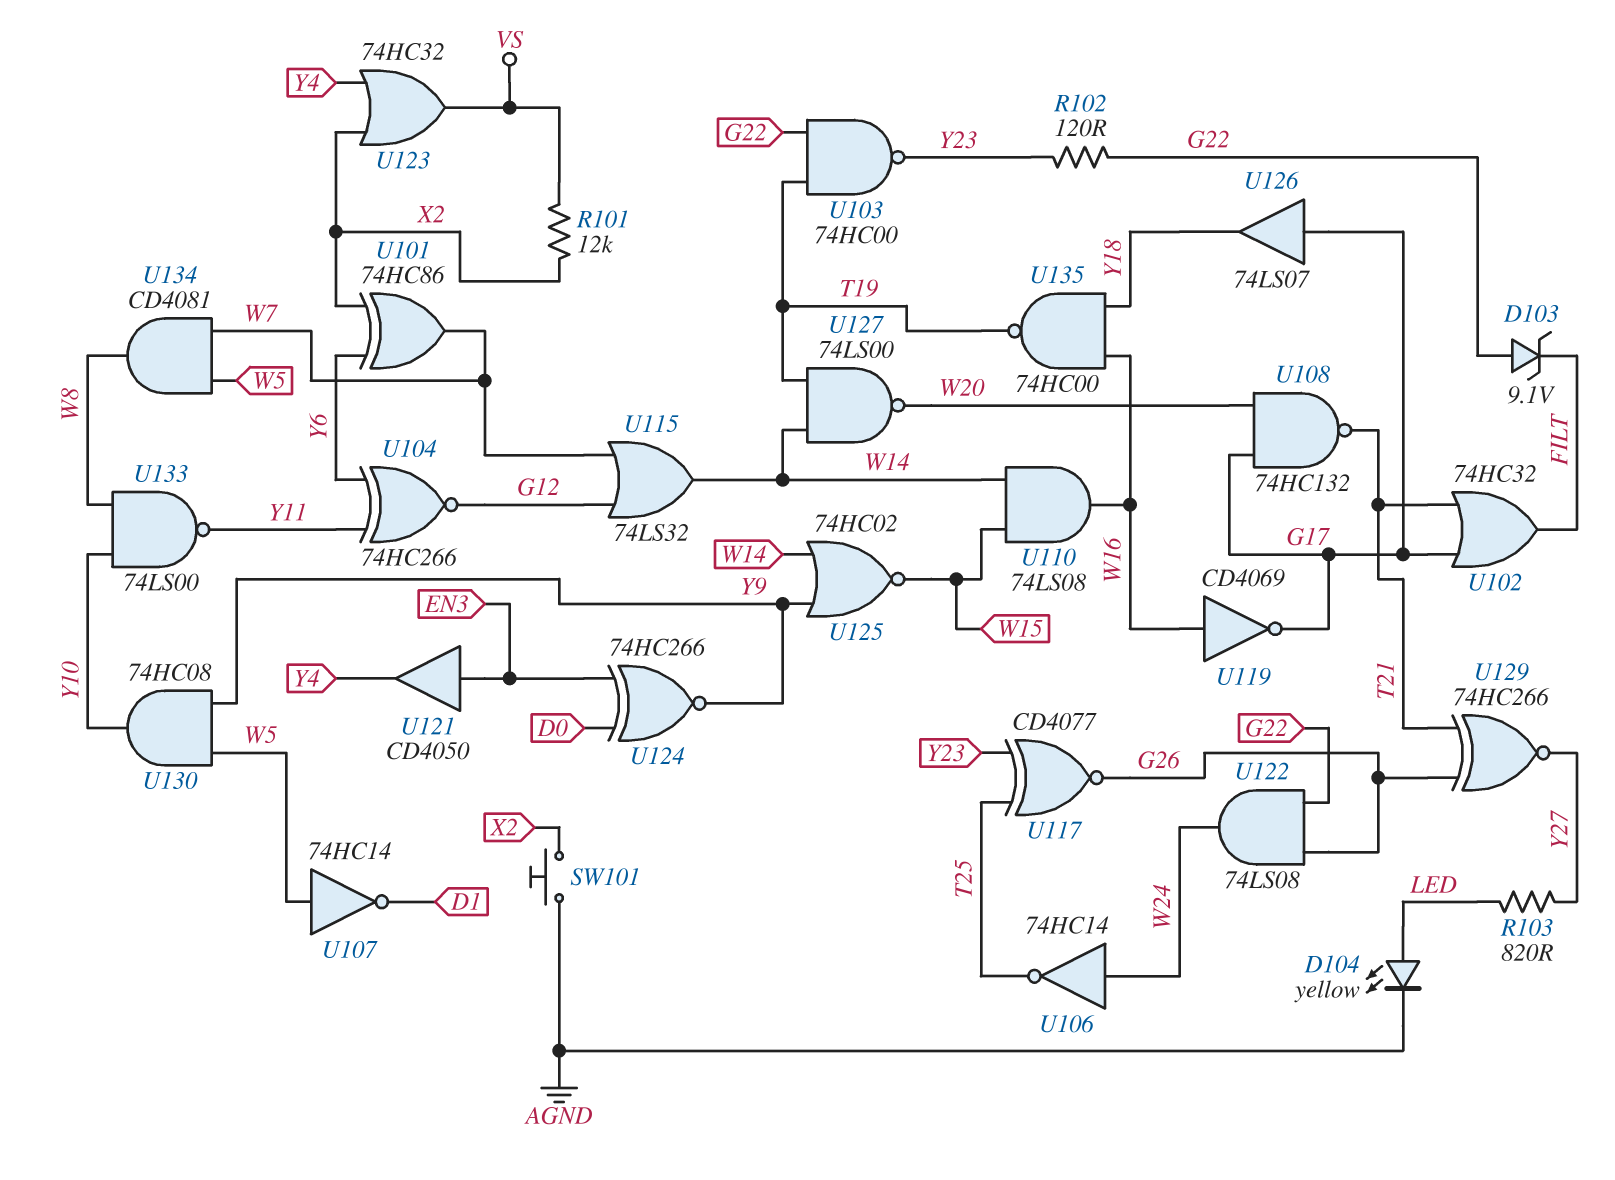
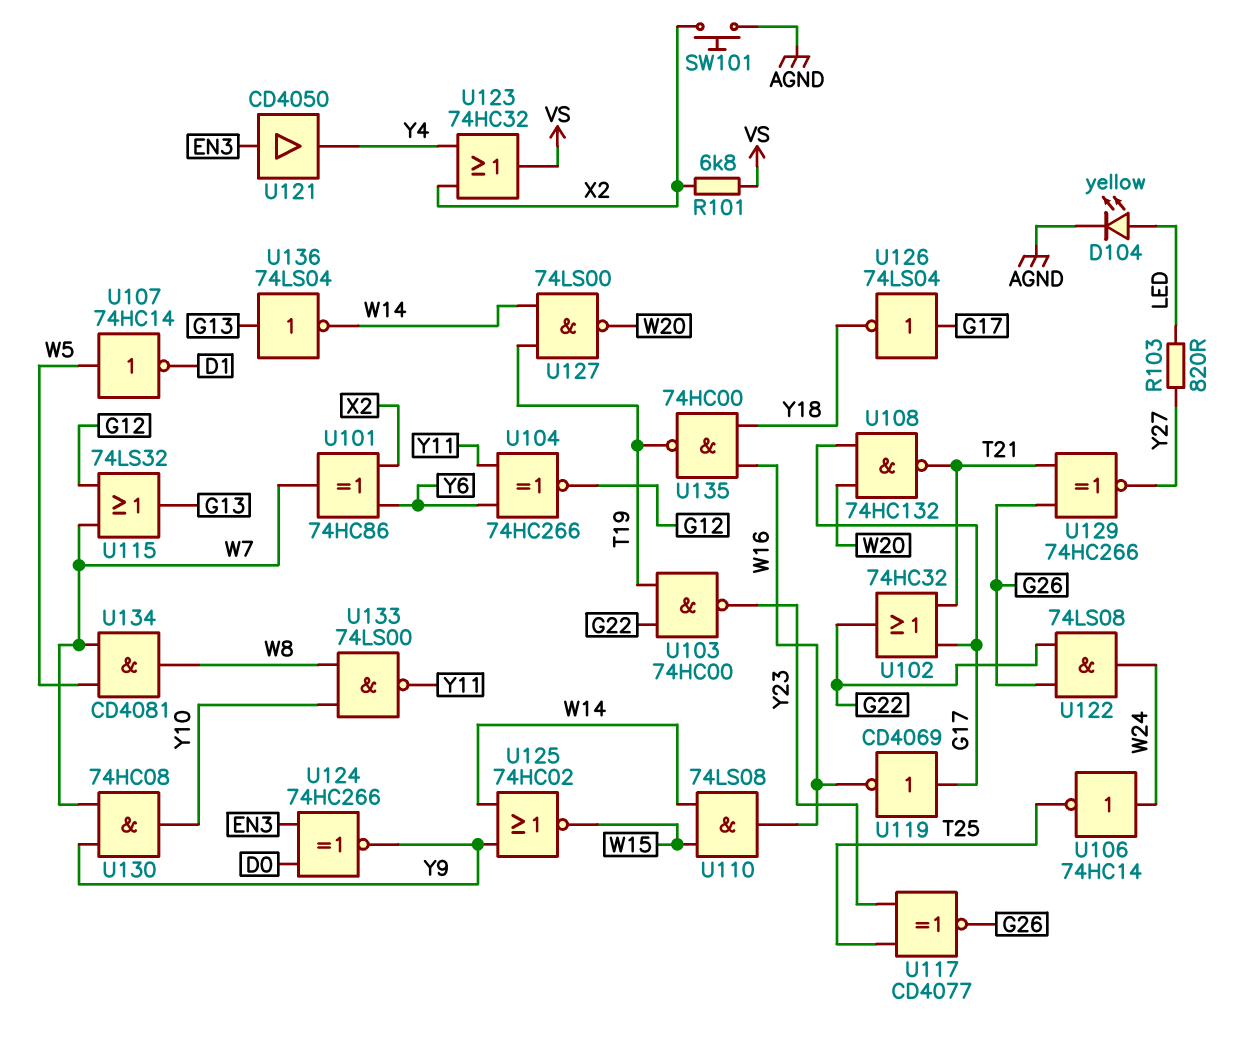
D103: zener 9.1V (A G22, K FILT) -> none
R101: 12k (VS, X2) -> 6.8k (VS, X2)
R102: 120 (G22, Y23) -> none
U102: OR 74HC32 (in G17, in T21, out FILT) -> OR 74HC32 (in G17, in T21, out G22)
U115: OR 74LS32 (in G12, in W7, out W14) -> OR 74LS32 (in G12, in W7, out G13)
U119: NOT CD4069 (in W16, out G17) -> NOT CD4069 (in G17, out W16)
U126: buffer 74LS07 (in G17, out Y18) -> NOT 74LS04 (in G17, out Y18)
U130: AND 74HC08 (in W5, in Y9, out Y10) -> AND 74HC08 (in W7, in Y9, out Y10)
U136: none -> NOT 74LS04 (in G13, out W14)

